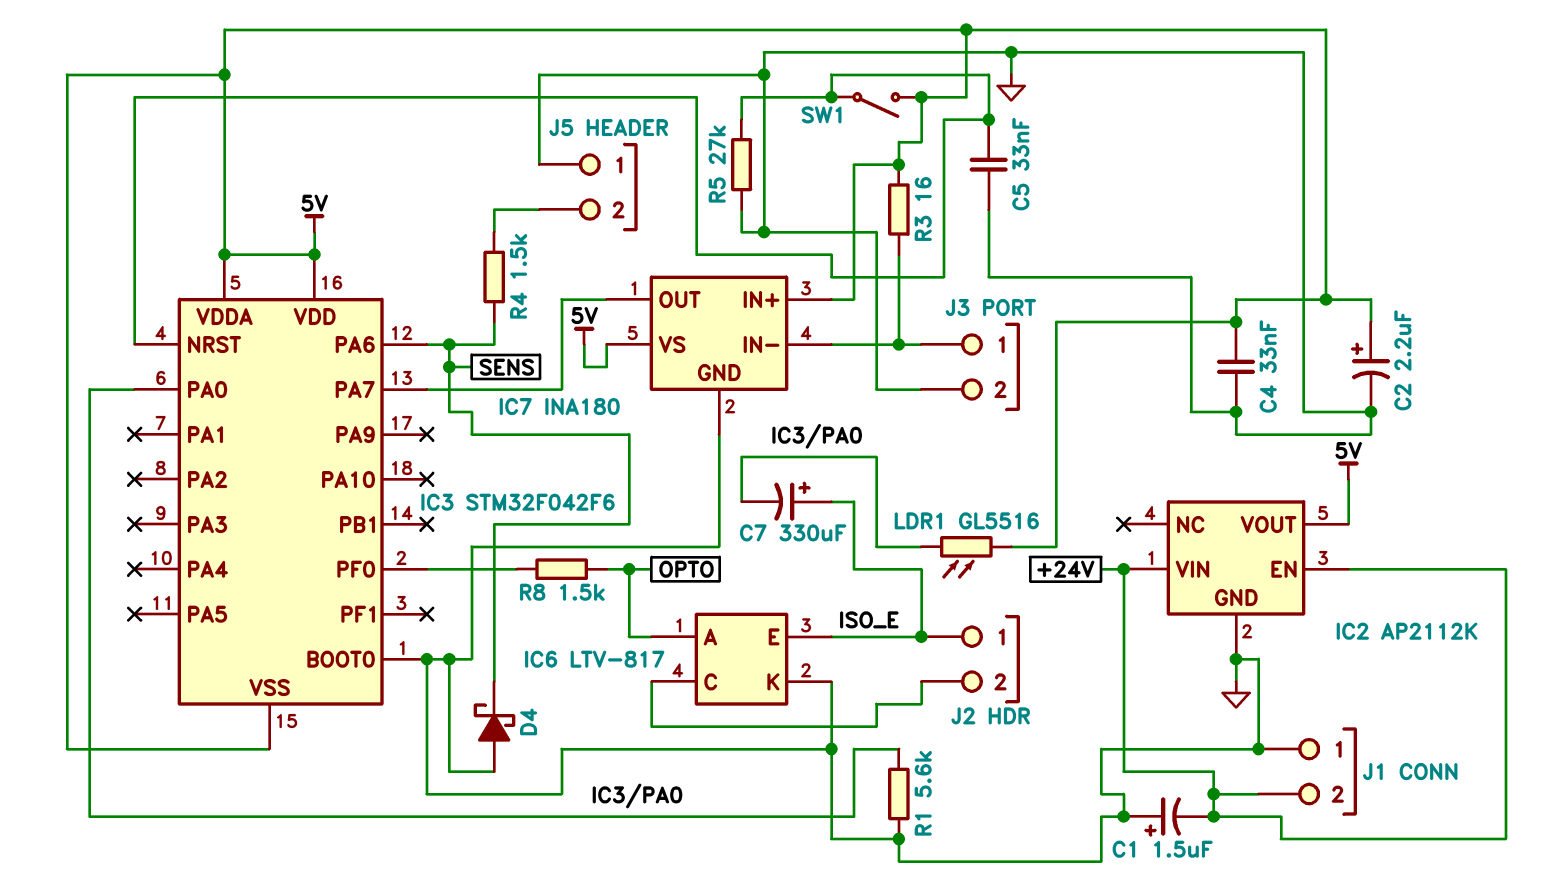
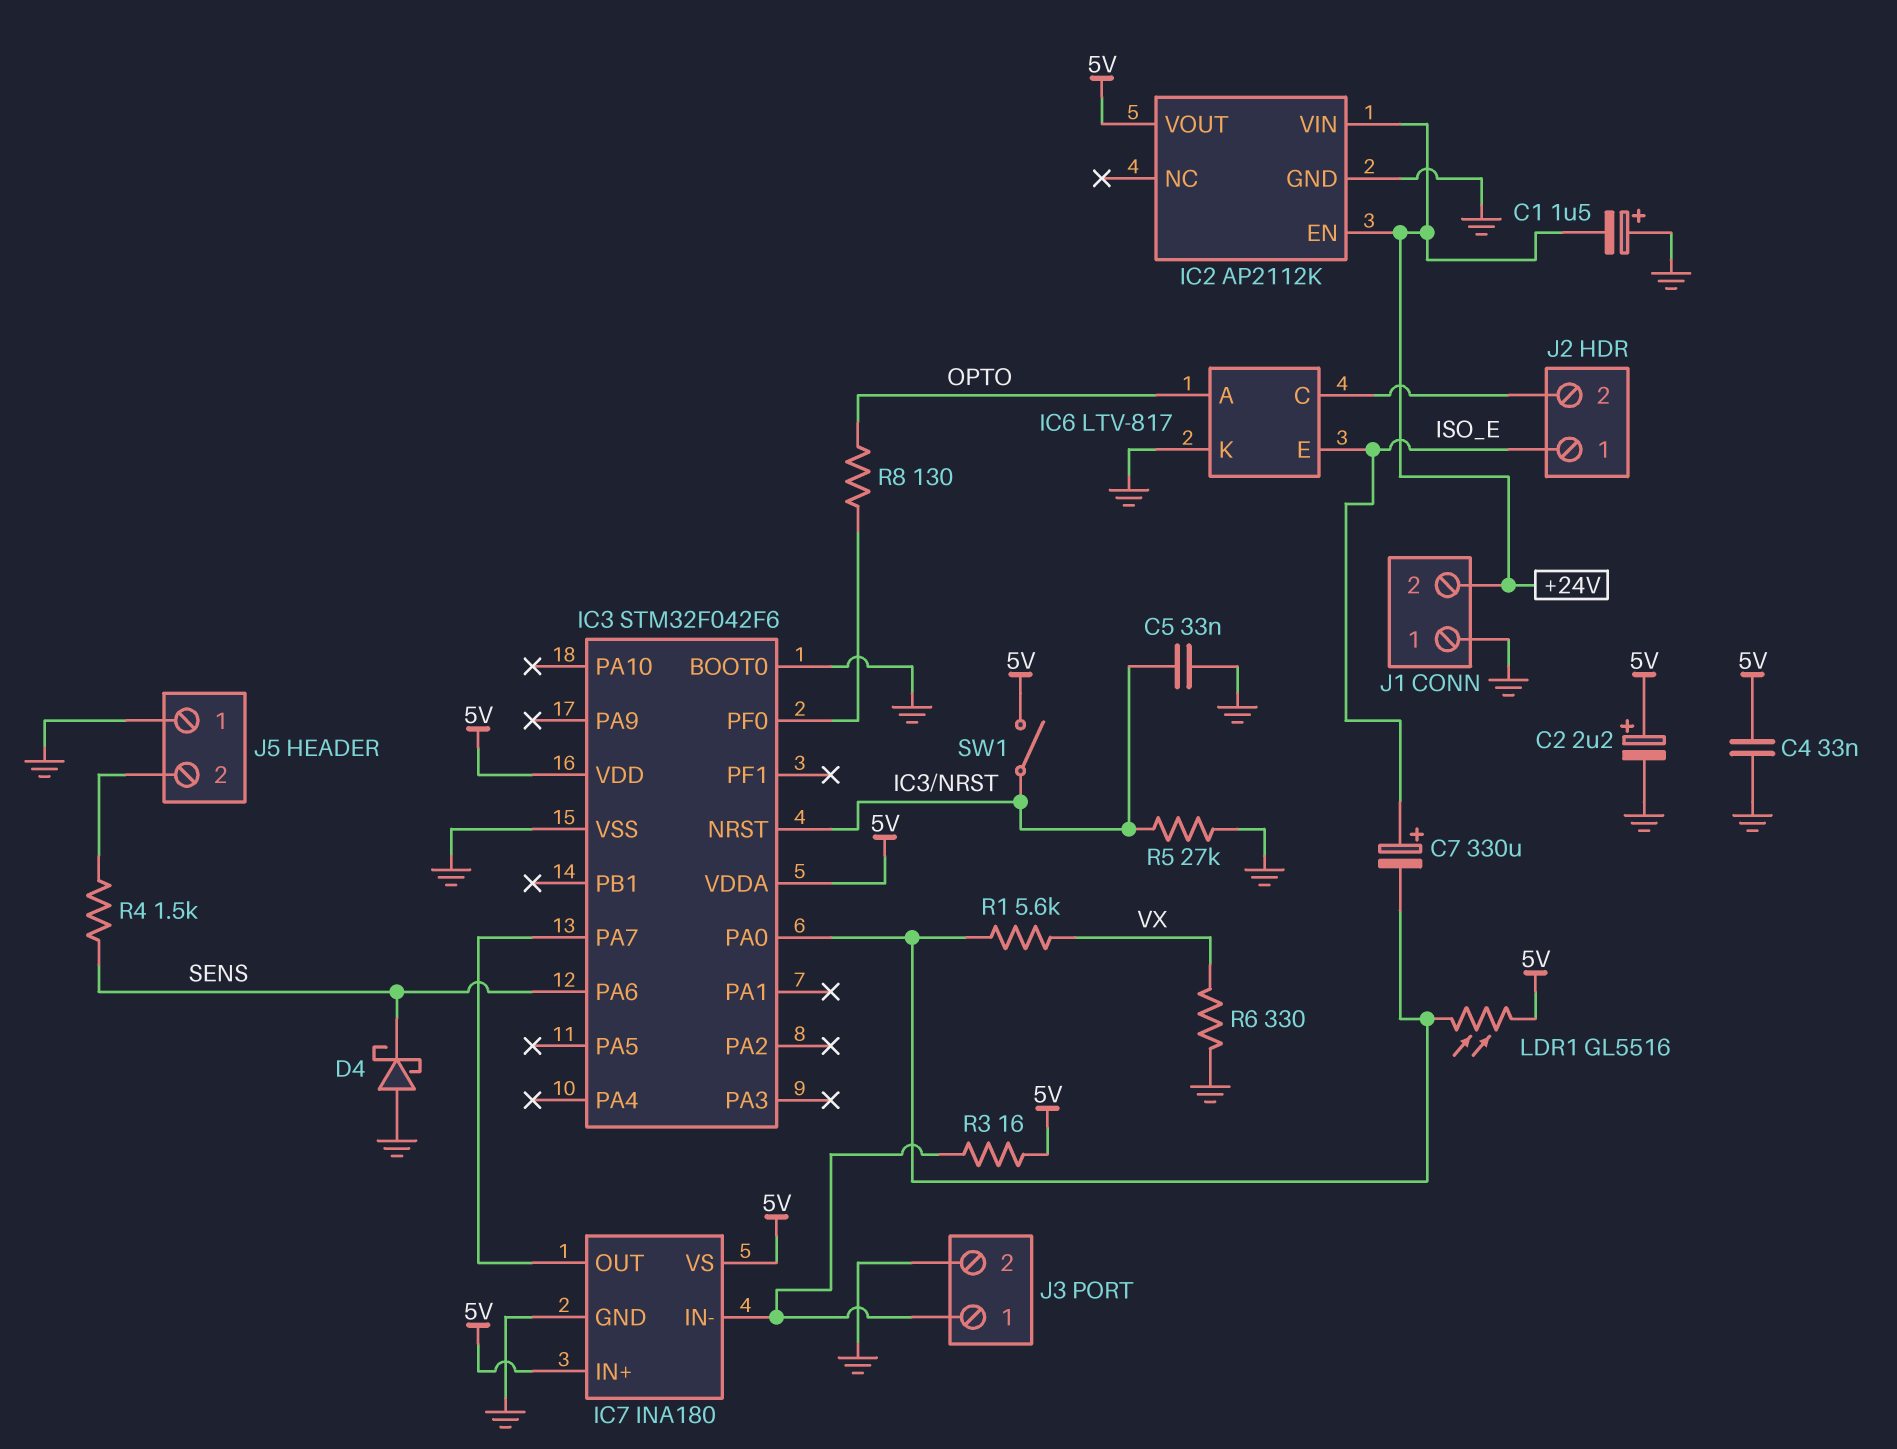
IC3 pin VSS: 5V -> GND
R1: 5.6k (GND, IC3/PA0) -> 5.6k (IC3/PA0, VX)
R6: none -> 330 (GND, VX)
R8: 1.5k (IC3/PF0, OPTO) -> 130 (IC3/PF0, OPTO)

